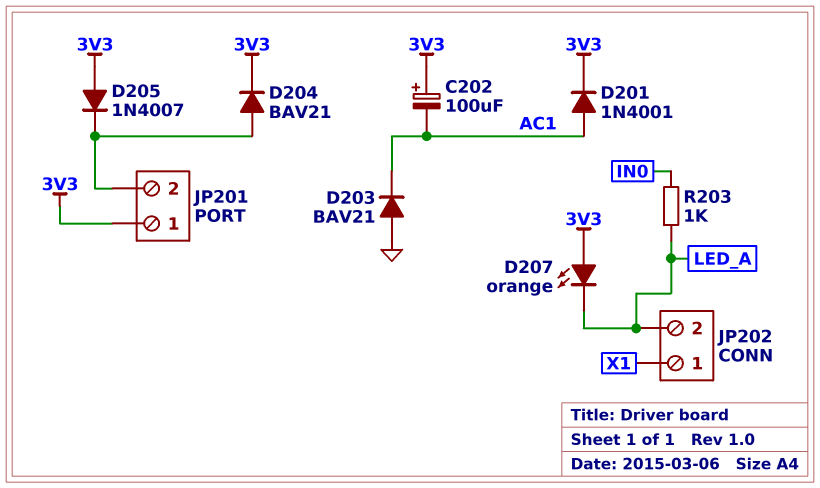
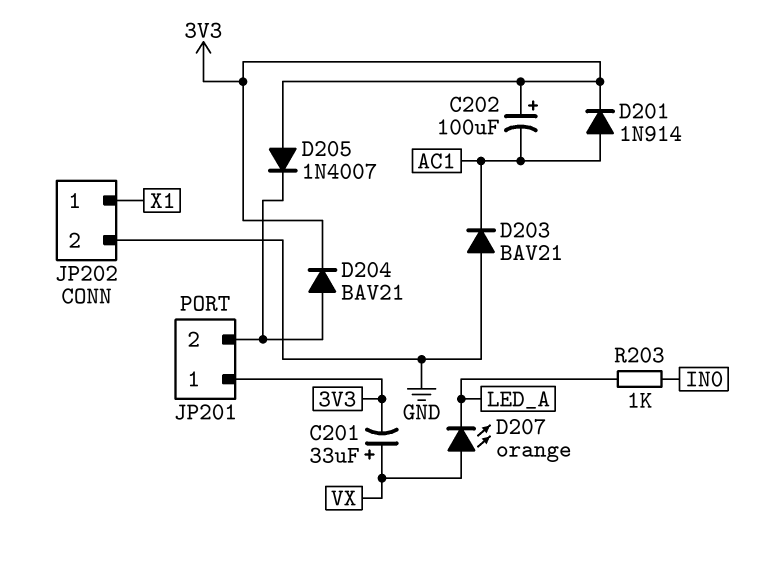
C201: none -> 33uF (plus VX, minus 3V3)
D201: diode 1N4001 (A AC1, K 3V3) -> diode 1N914 (A AC1, K 3V3)
D207: LED orange (A 3V3, K LED_A) -> LED orange (A VX, K LED_A)
JP202 pin 2: LED_A -> GND

